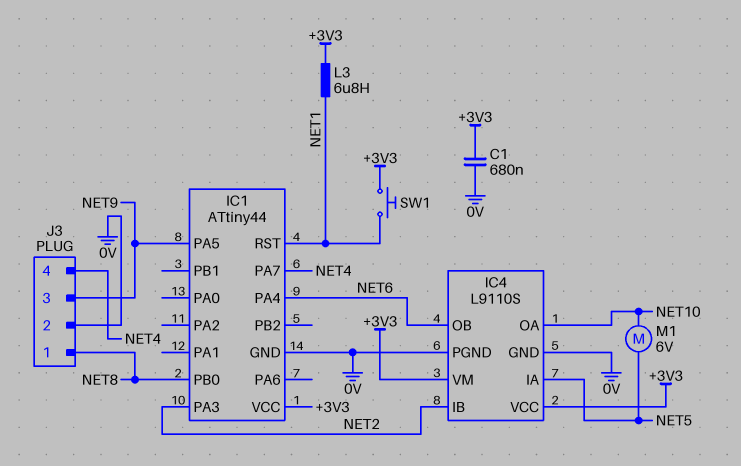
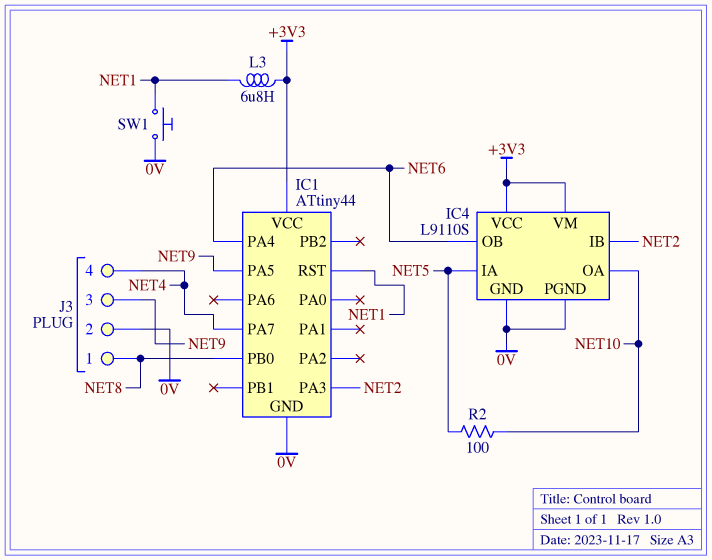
C1: 680nF (+3V3, 0V) -> none
M1: motor 6V (NET5, NET10) -> none
R2: none -> 100 (NET5, NET10)
SW1: button (+3V3, NET1) -> button (0V, NET1)

